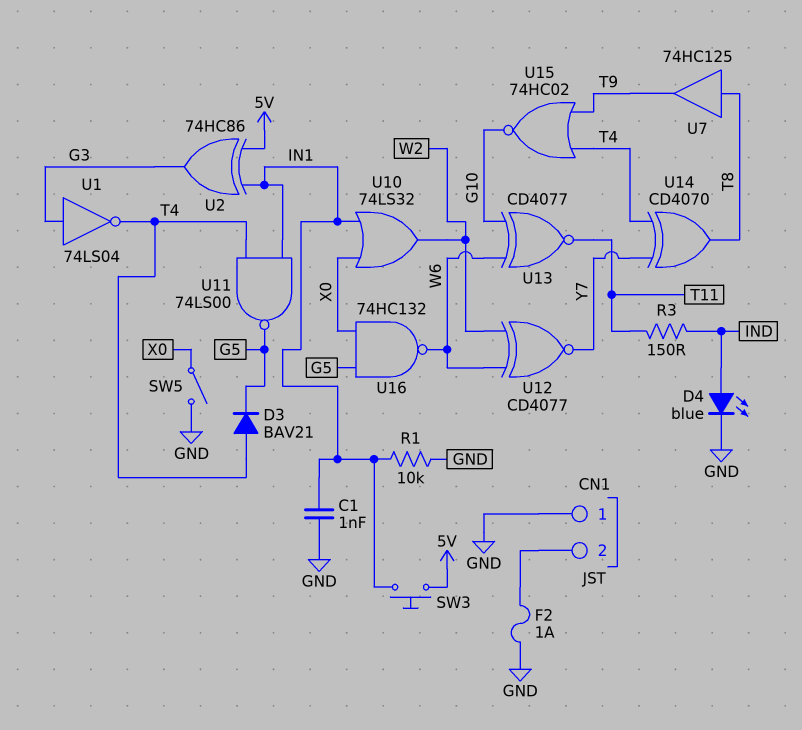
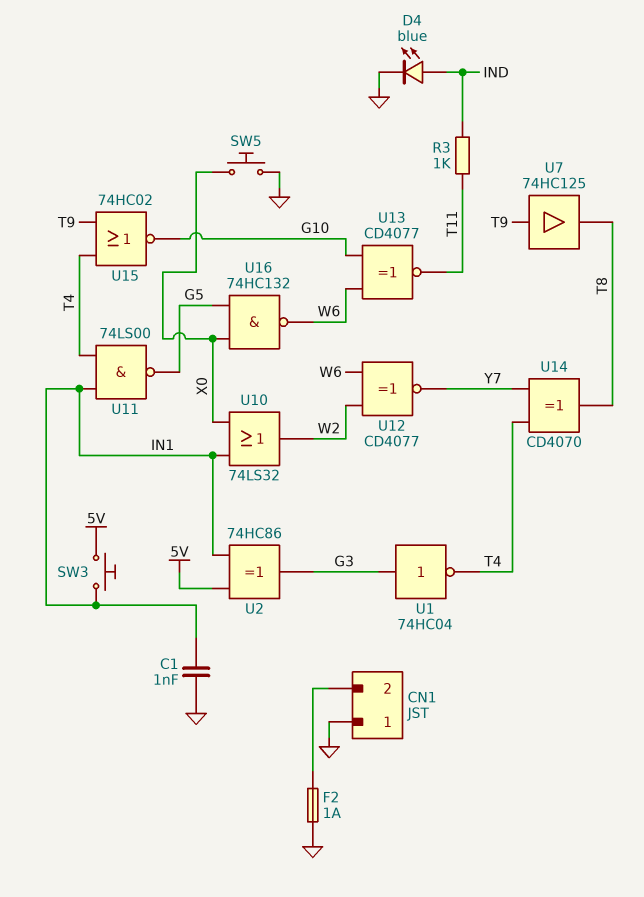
D3: diode BAV21 (A T4, K G5) -> none
R1: 10k (GND, IN1) -> none
R3: 150 (IND, T11) -> 1k (IND, T11)
SW5: switch (GND, X0) -> button (GND, X0)
U1: NOT 74LS04 (in G3, out T4) -> NOT 74HC04 (in G3, out T4)
U7: buffer 74HC125 (in T8, out T9) -> buffer 74HC125 (in T9, out T8)

